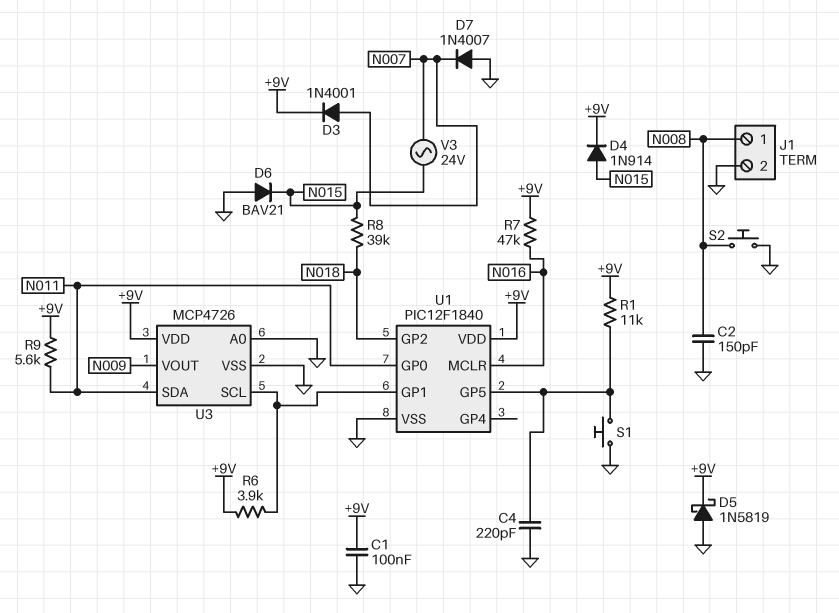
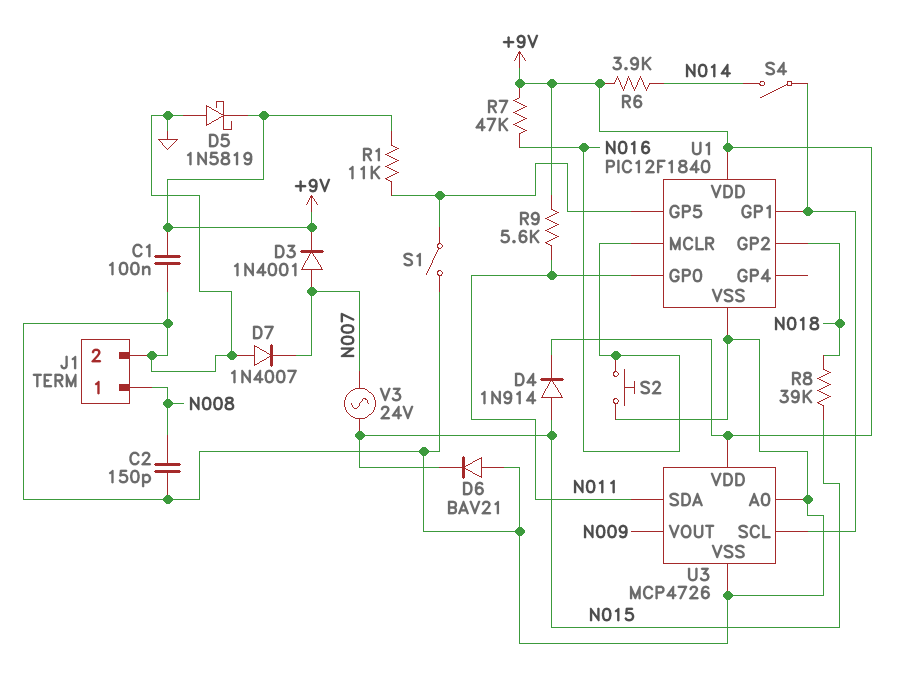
C4: 220pF (GND, U1/GP5) -> none
R6: 3.9k (+9V, U1/GP1) -> 3.9k (+9V, N014)
S1: button (GND, U1/GP5) -> switch (GND, U1/GP5)
S2: button (GND, N008) -> button (GND, N016)
S4: none -> switch (N014, U1/GP1)

